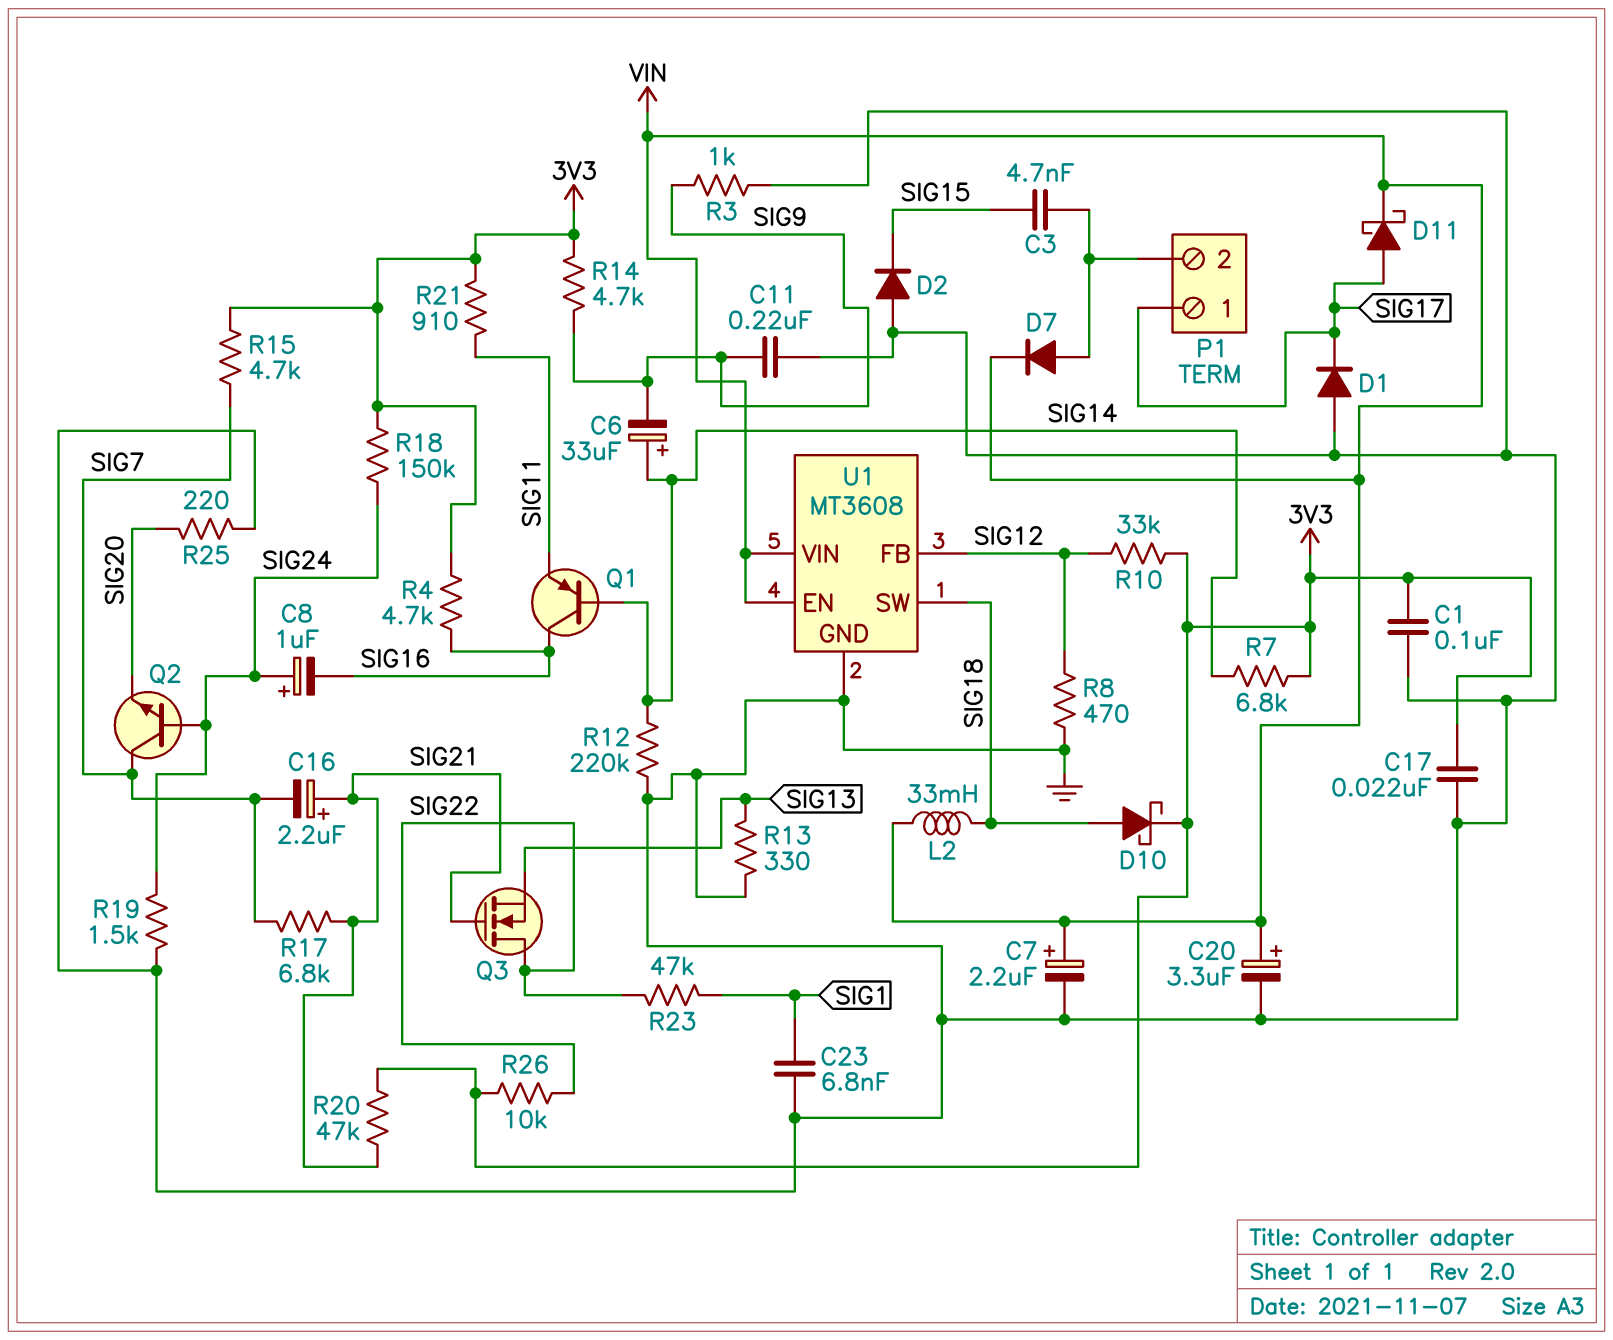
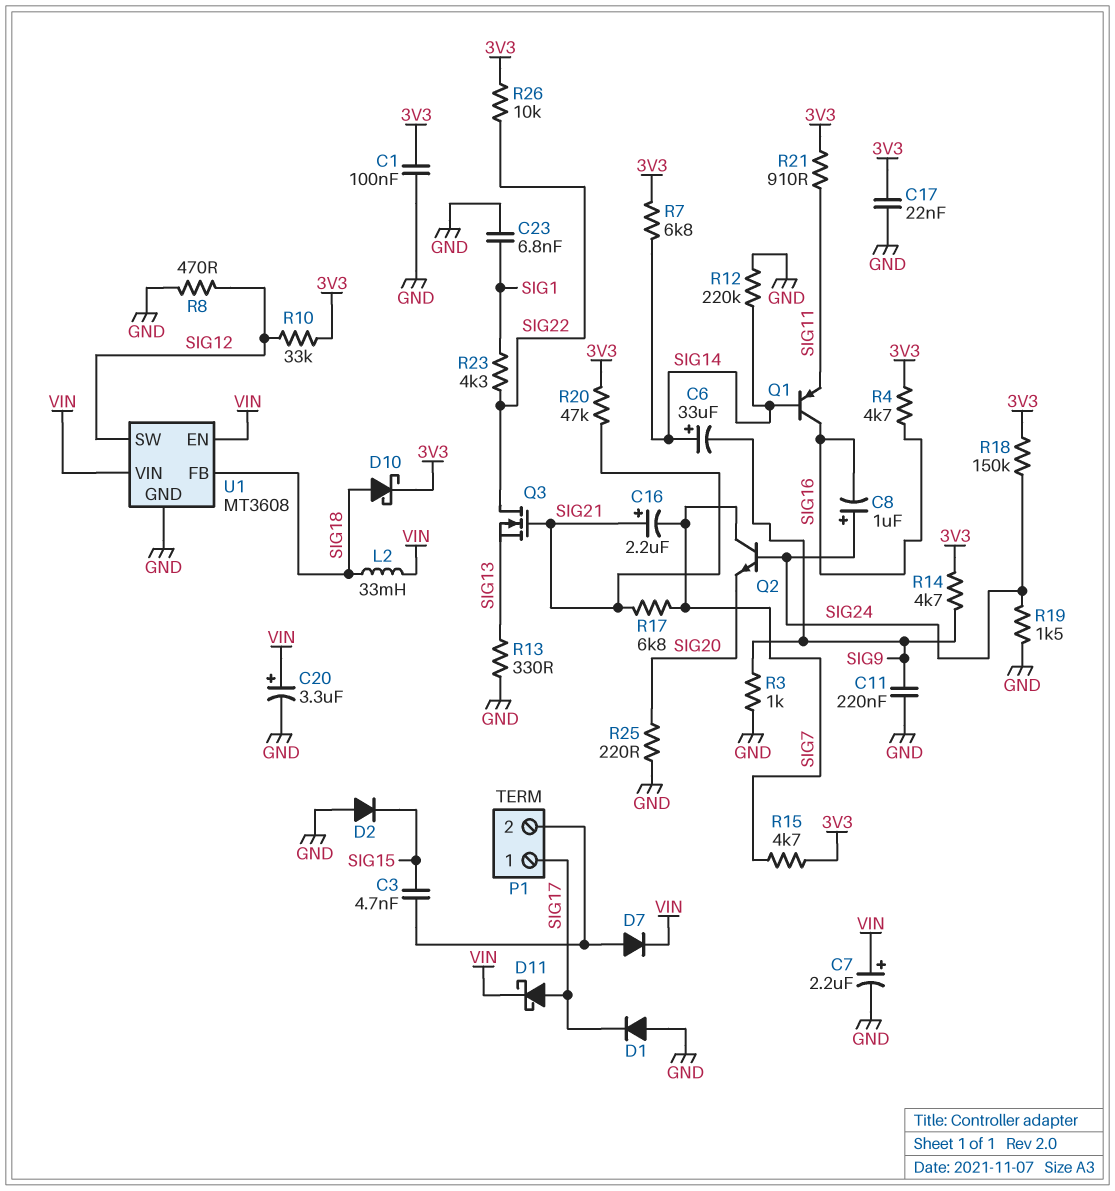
R23: 47k (SIG1, SIG22) -> 4.3k (SIG1, SIG22)
U1 pin FB: SIG12 -> SIG18
U1 pin SW: SIG18 -> SIG12

